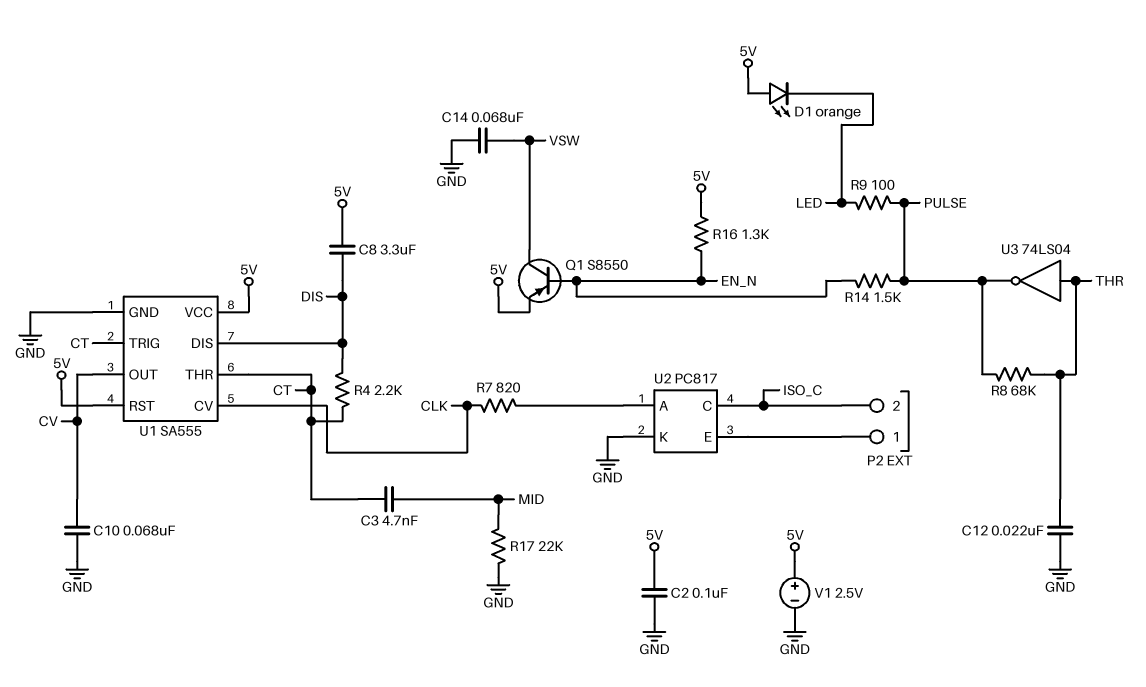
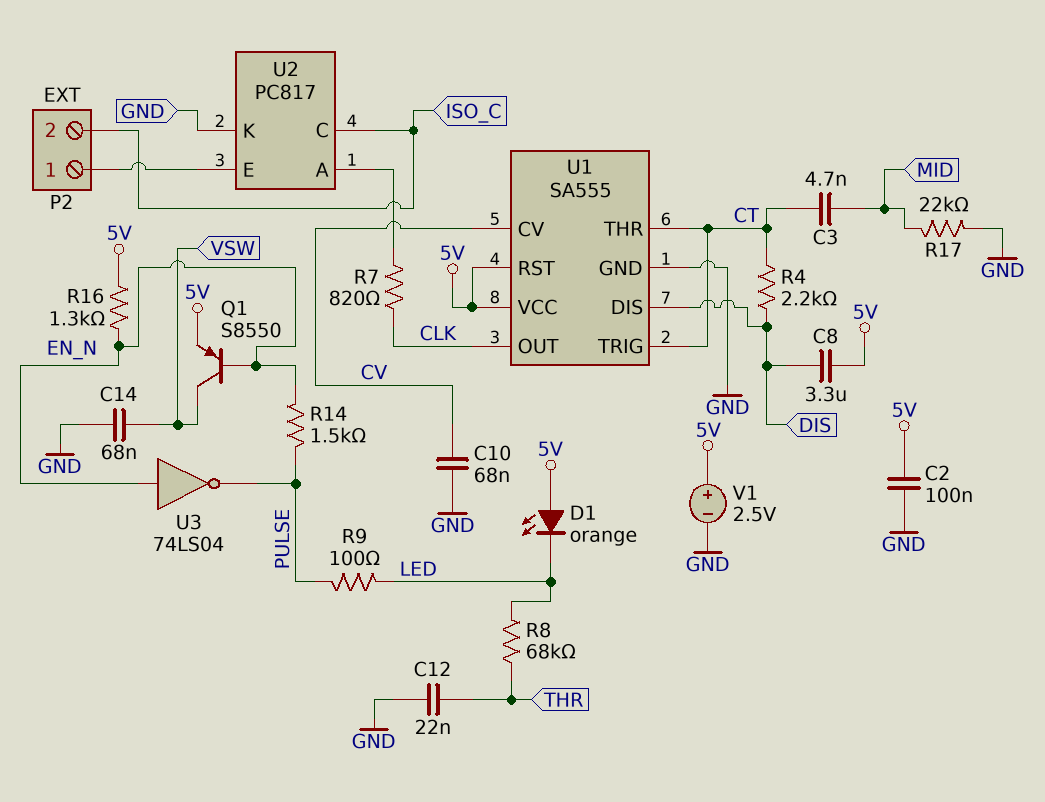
R8: 68k (PULSE, THR) -> 68k (LED, THR)
U1 pin CV: CLK -> CV
U1 pin OUT: CV -> CLK
U3: NOT 74LS04 (in THR, out PULSE) -> NOT 74LS04 (in EN_N, out PULSE)

